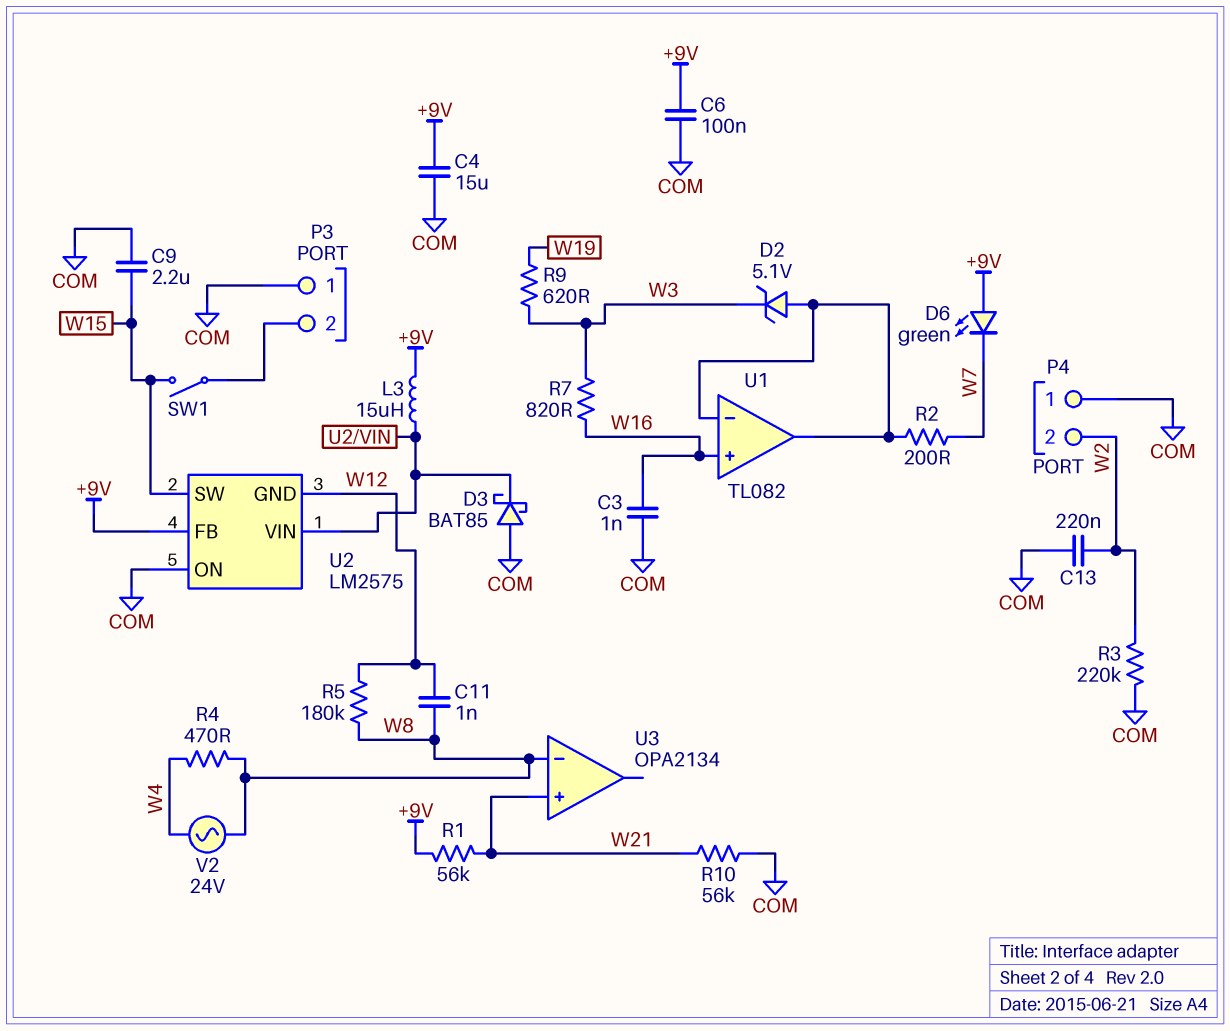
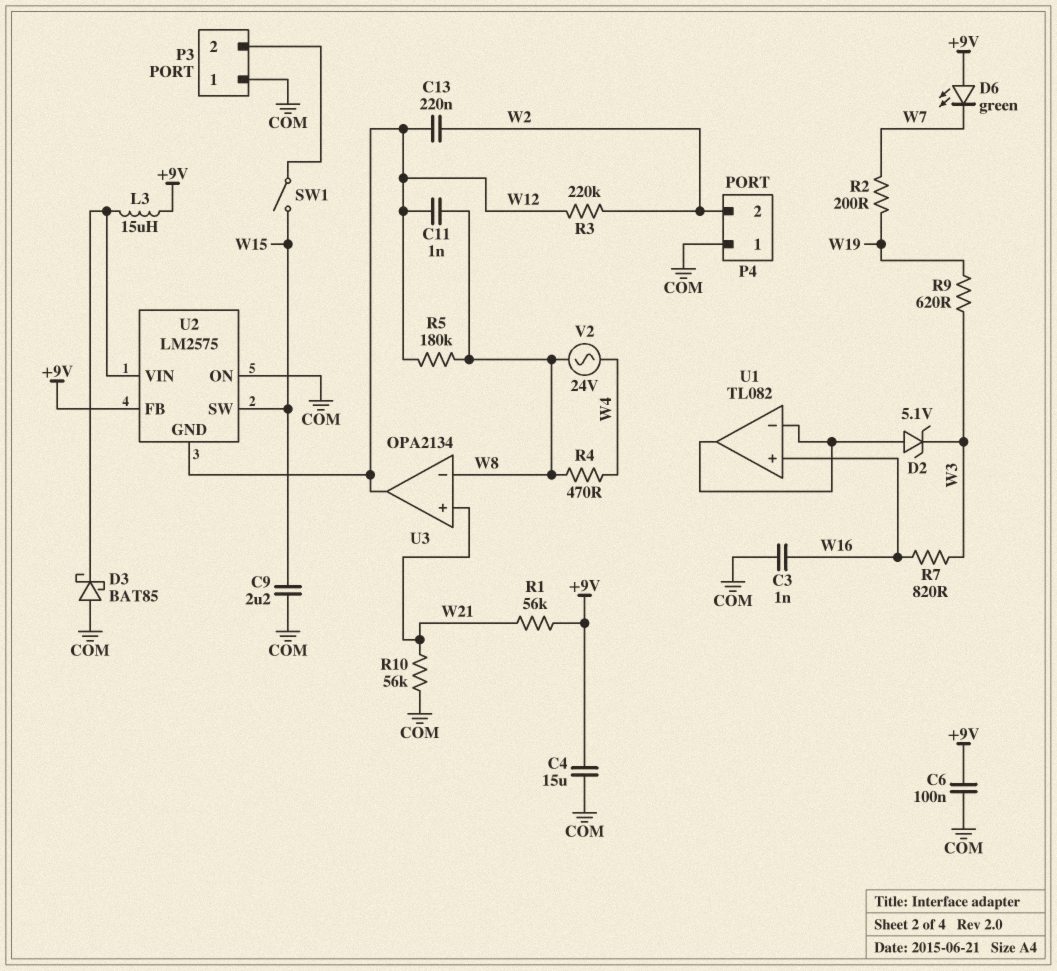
C13: 220nF (COM, W2) -> 220nF (W2, W12)
R2: 200 (U1/in-, W7) -> 200 (W7, W19)
R3: 220k (COM, W2) -> 220k (W2, W12)
U3 pin out: none -> W12

